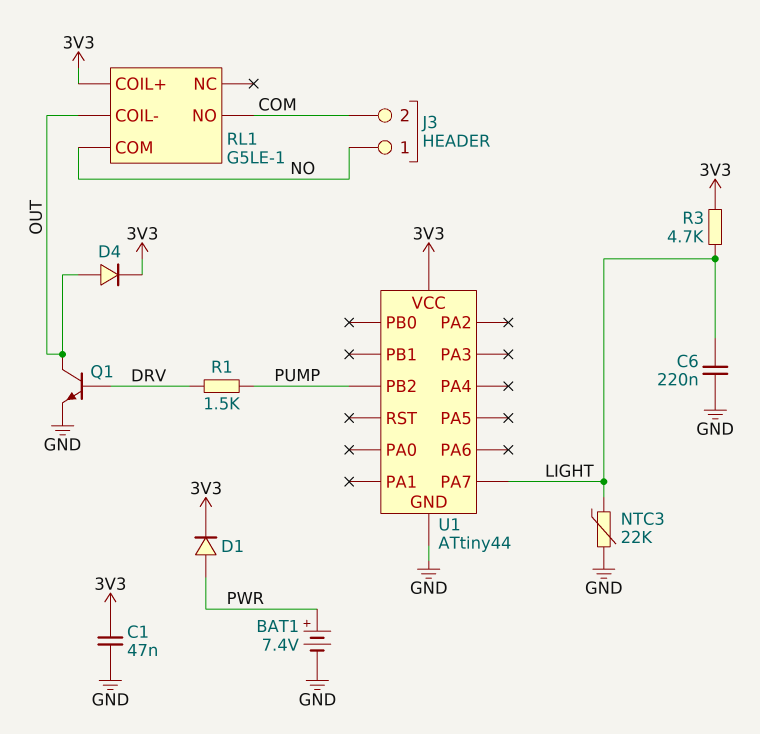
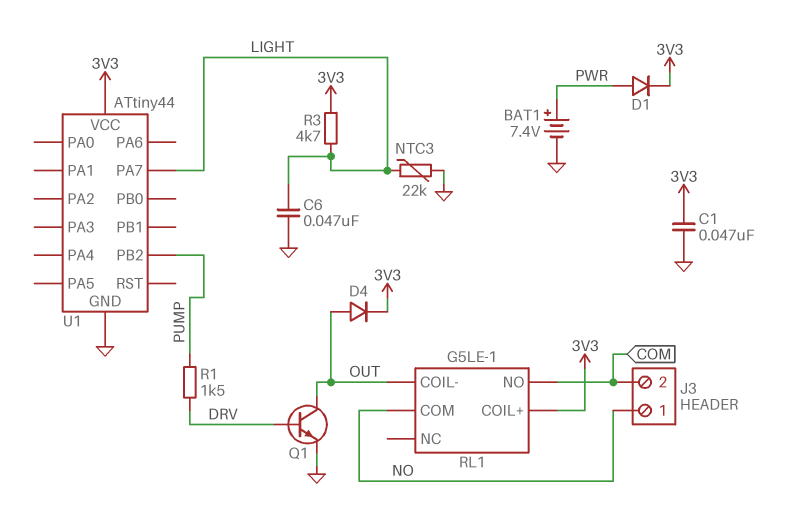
C6: 220nF (GND, LIGHT) -> 47nF (GND, LIGHT)

